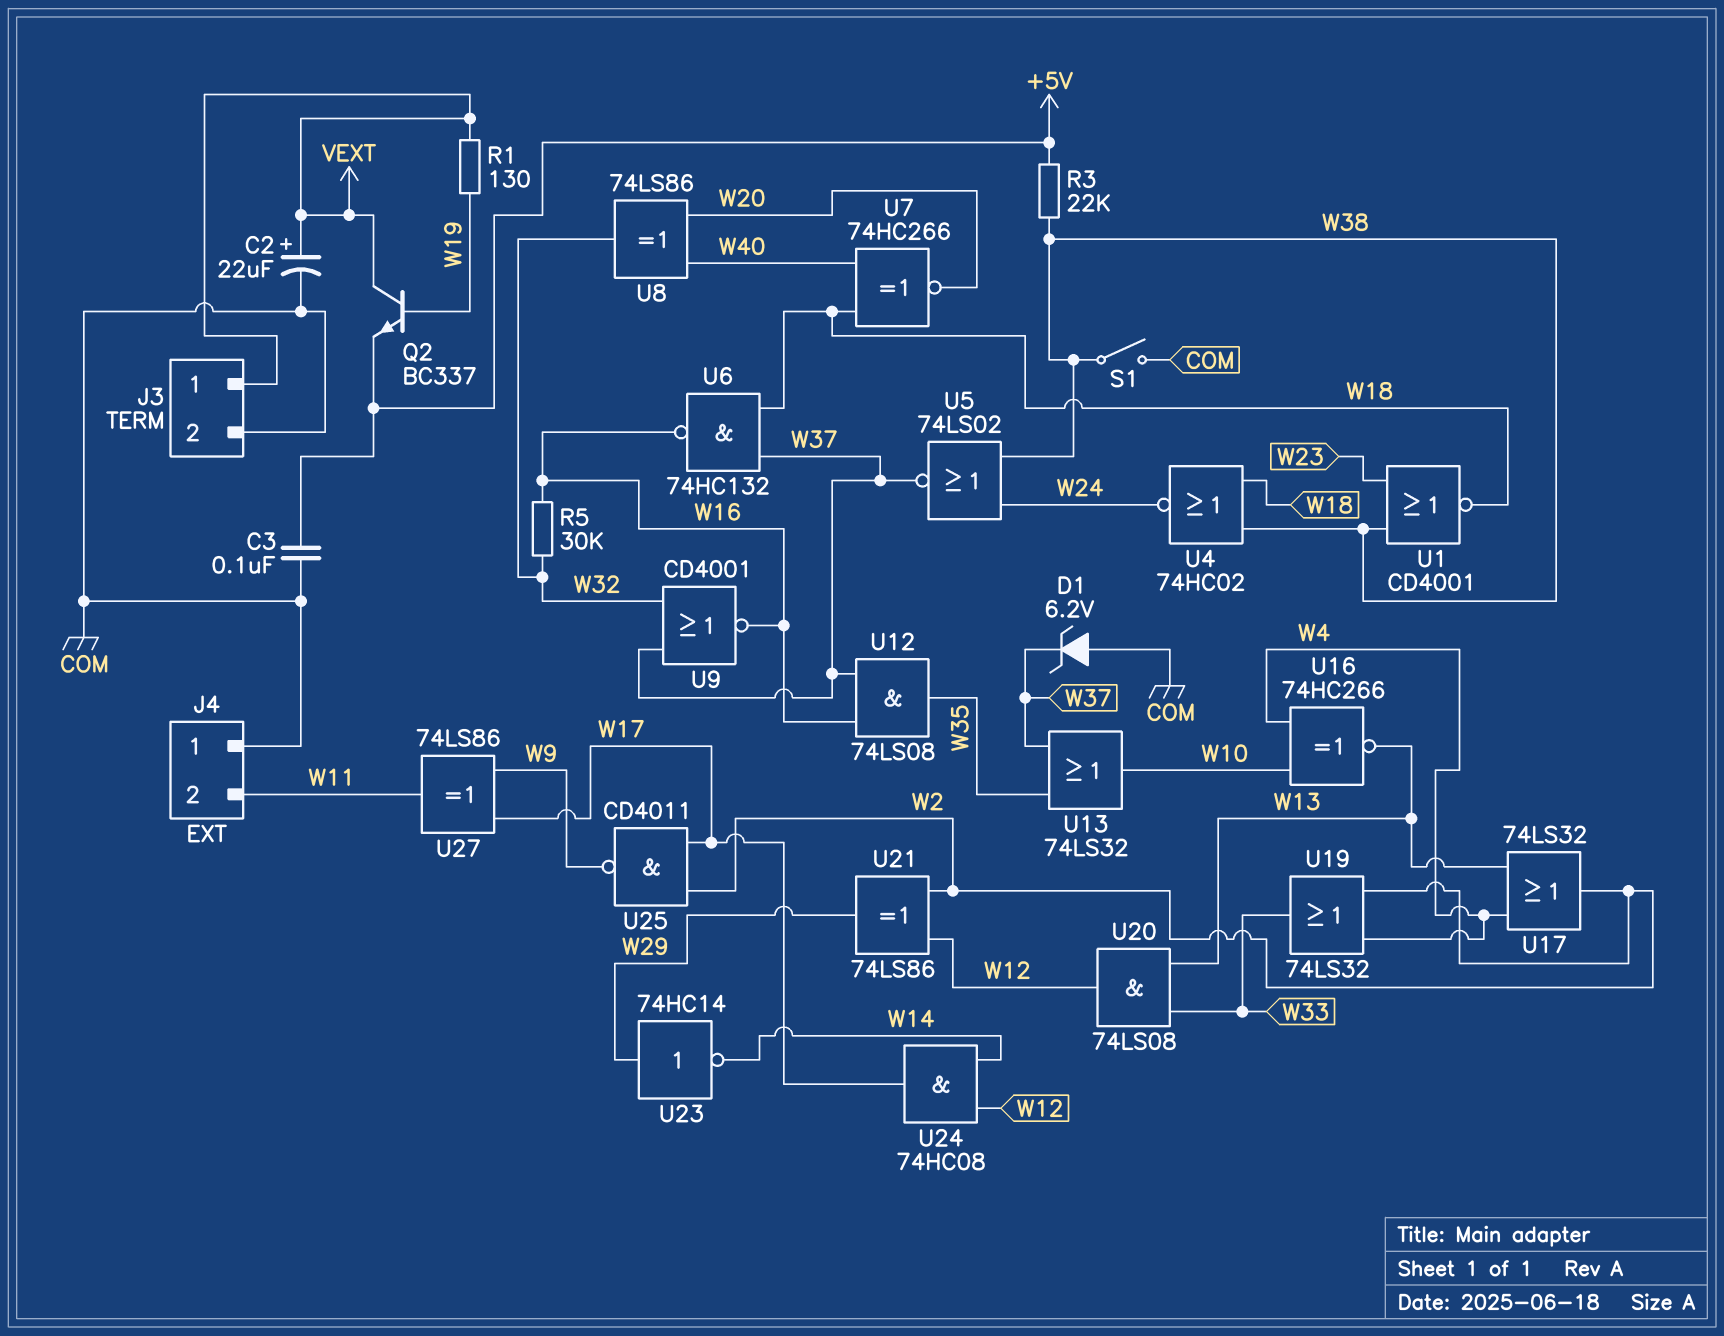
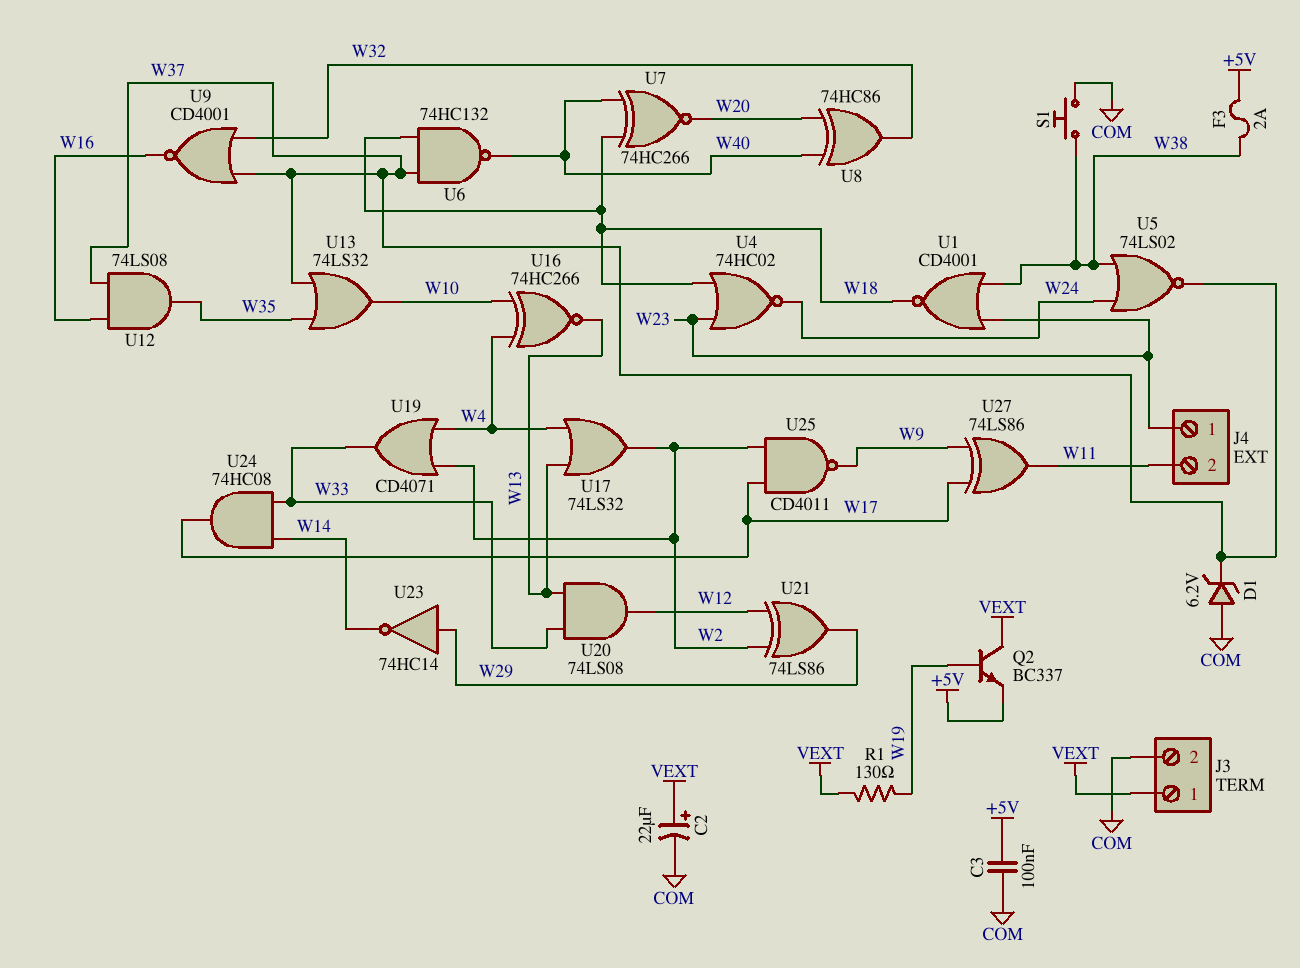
F3: none -> 2A (+5V, W38)
J4 pin 1: COM -> W23
R3: 22k (+5V, W38) -> none
R5: 30k (W16, W32) -> none
S1: switch (COM, W38) -> button (COM, W38)
U4: NOR 74HC02 (in W18, in W38, out W24) -> NOR 74HC02 (in W18, in W23, out W24)
U6: NAND 74HC132 (in W18, in W37, out W16) -> NAND 74HC132 (in W18, in W37, out W40)
U8: XOR 74LS86 (in W20, in W40, out W32) -> XOR 74HC86 (in W20, in W40, out W32)
U19: OR 74LS32 (in W2, in W4, out W33) -> OR CD4071 (in W2, in W4, out W33)
U24: AND 74HC08 (in W12, in W14, out W17) -> AND 74HC08 (in W14, in W33, out W17)

